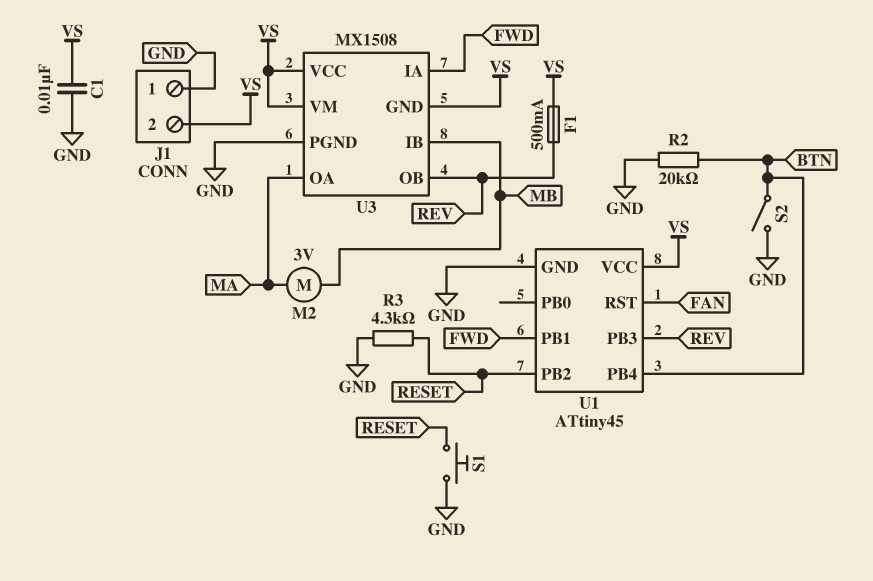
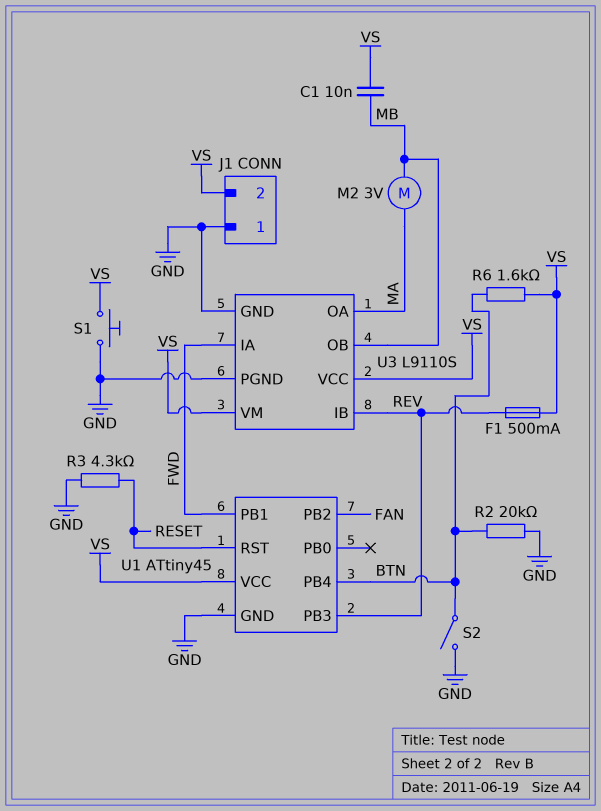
C1: 10nF (GND, VS) -> 10nF (MB, VS)
R6: none -> 1.6k (BTN, VS)
S1: button (GND, RESET) -> button (GND, VS)
U1 pin PB2: RESET -> FAN
U1 pin RST: FAN -> RESET
U3: MX1508 -> L9110S
U3 pin GND: VS -> GND
U3 pin IB: MB -> REV
U3 pin OB: REV -> MB

